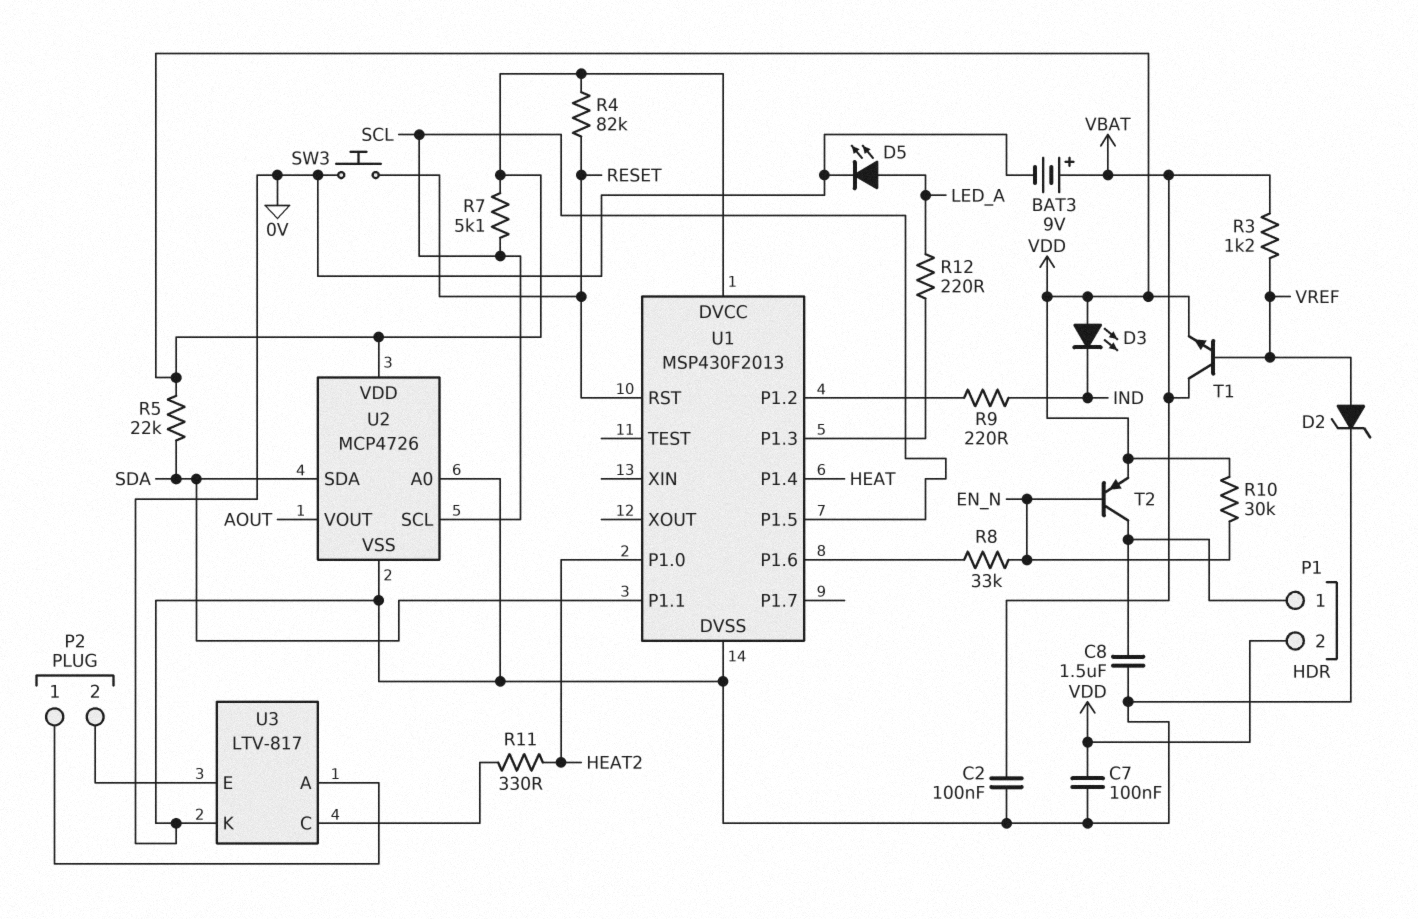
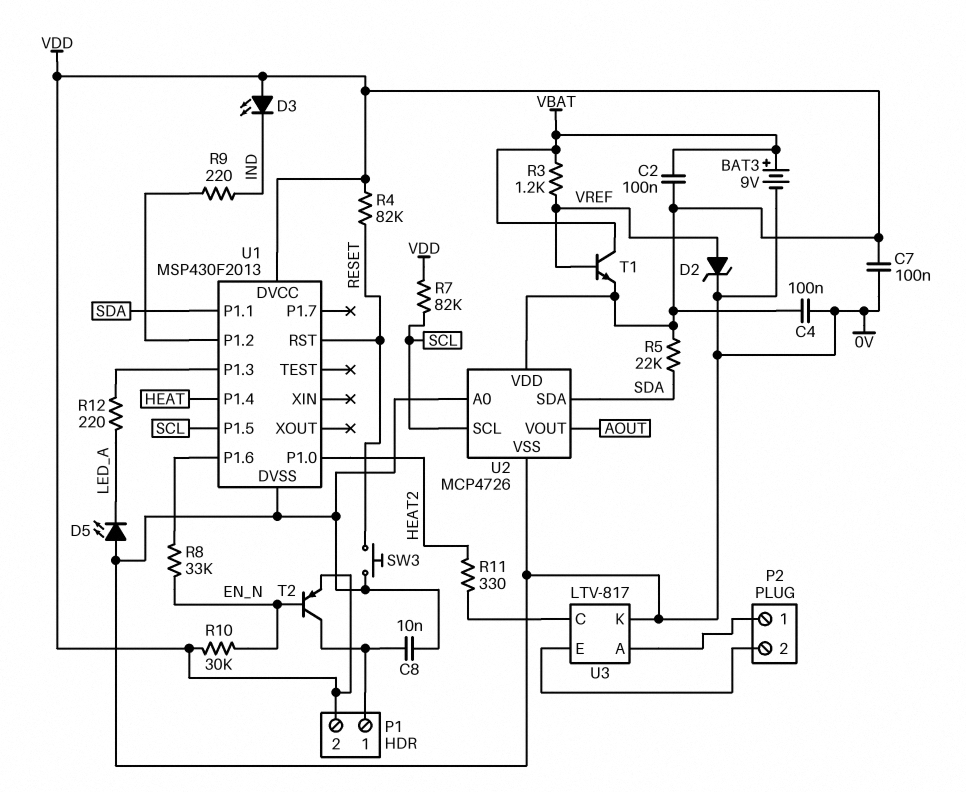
C2: 100nF (0V, VBAT) -> 100nF (VBAT, VDD)
C4: none -> 100nF (0V, VDD)
C8: 1.5uF (0V, P1/1) -> 10nF (0V, P1/1)
D5: LED (A LED_A, K 0V) -> LED (A 0V, K LED_A)
R7: 5.1k (SCL, VDD) -> 82k (SCL, VDD)

